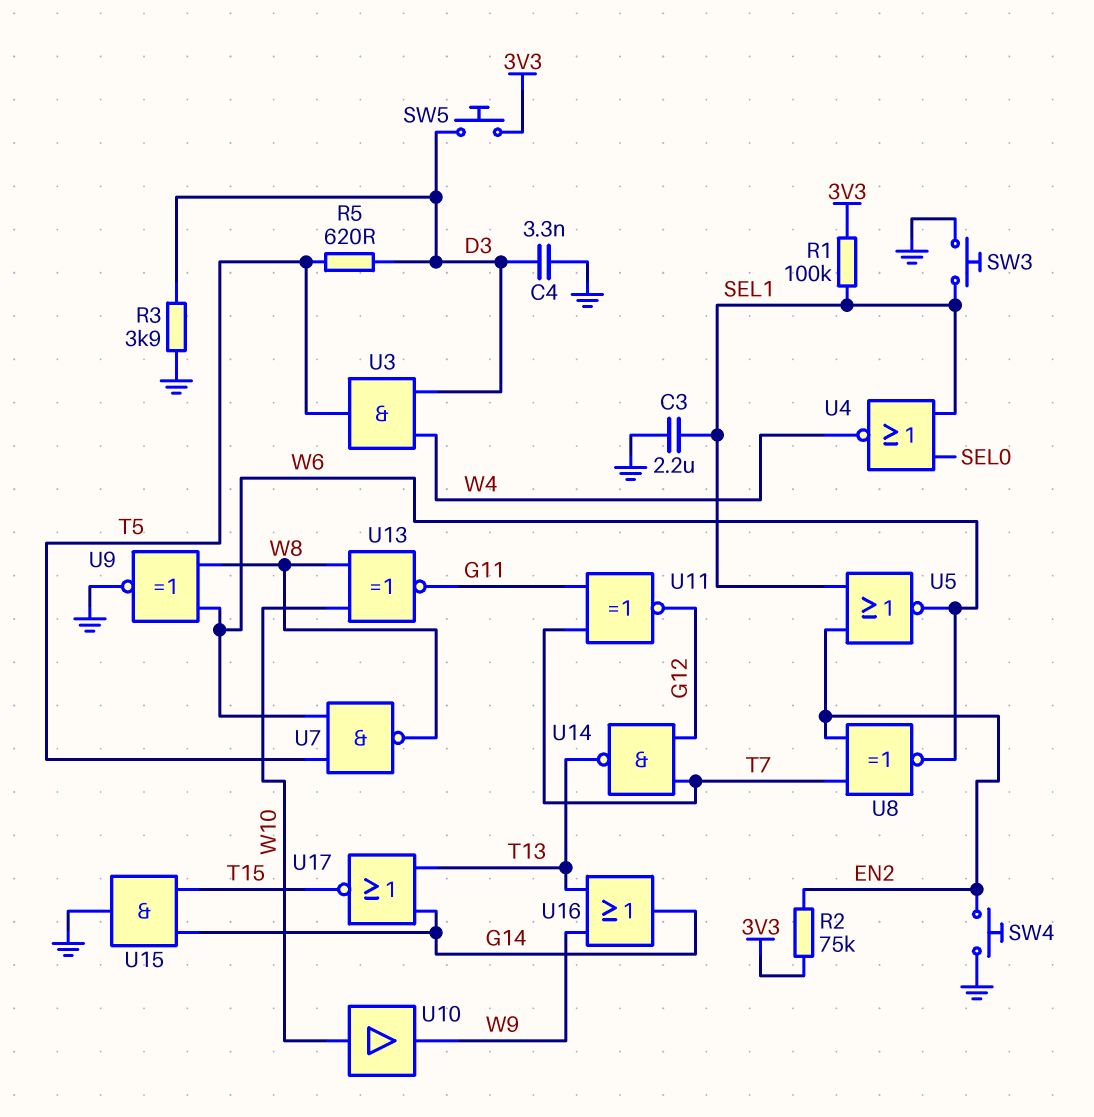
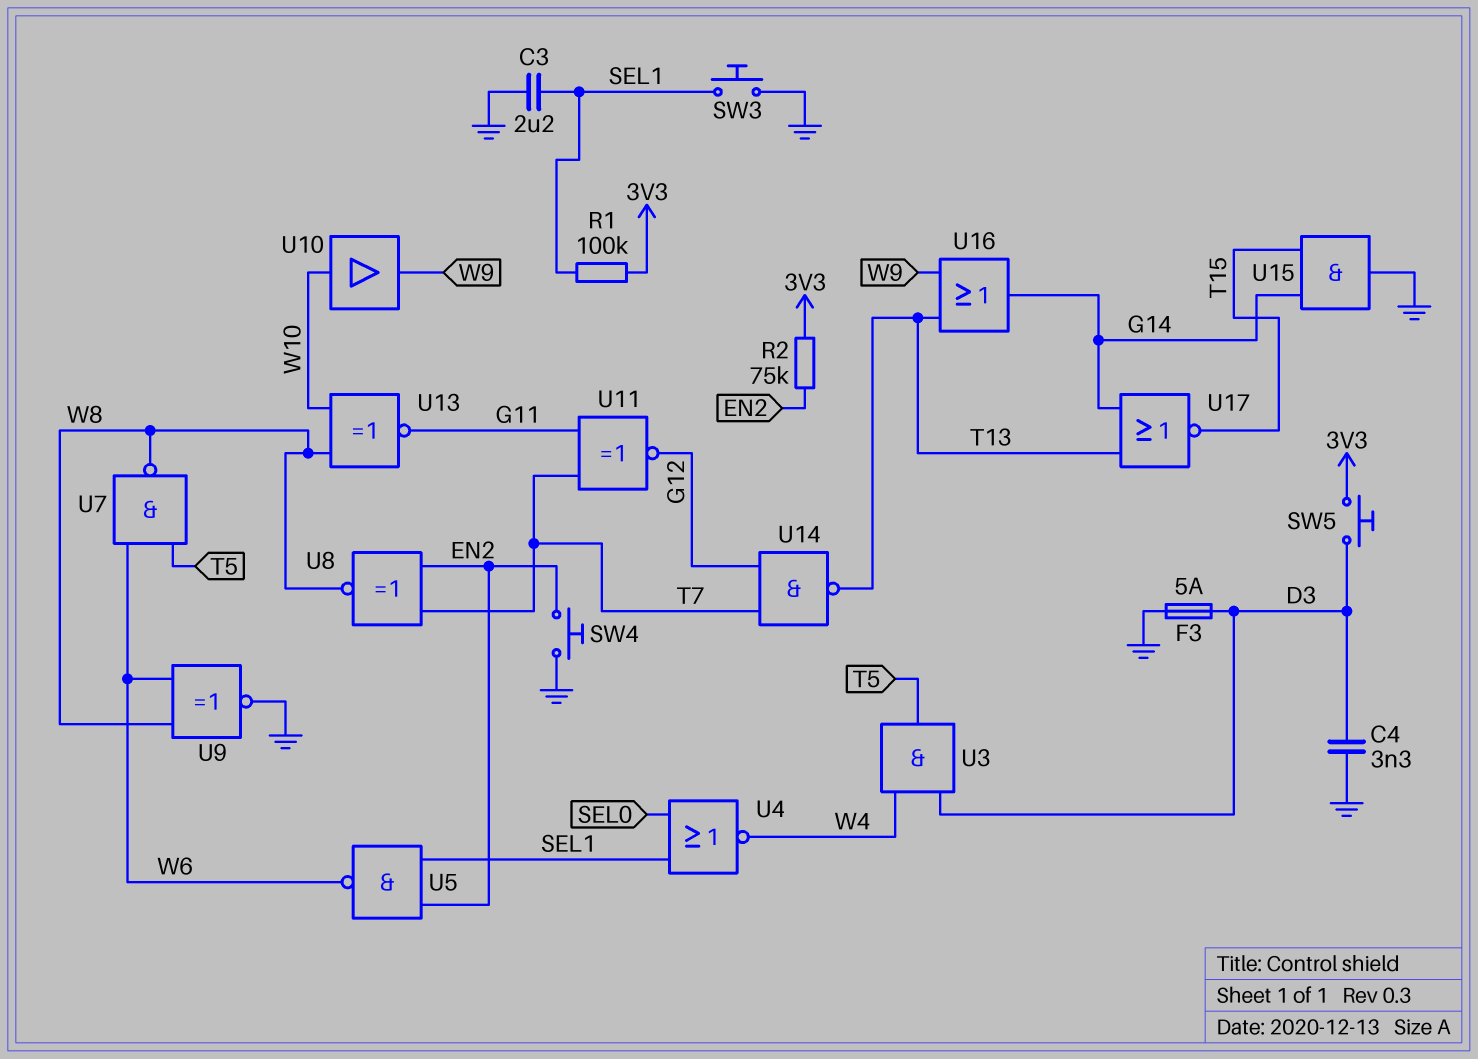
F3: none -> 5A (D3, GND)
R3: 3.9k (D3, GND) -> none
R5: 620 (D3, T5) -> none
U5: NOR (in EN2, in SEL1, out W6) -> NAND (in EN2, in SEL1, out W6)
U8: XNOR (in EN2, in T7, out W6) -> XNOR (in EN2, in T7, out W8)

